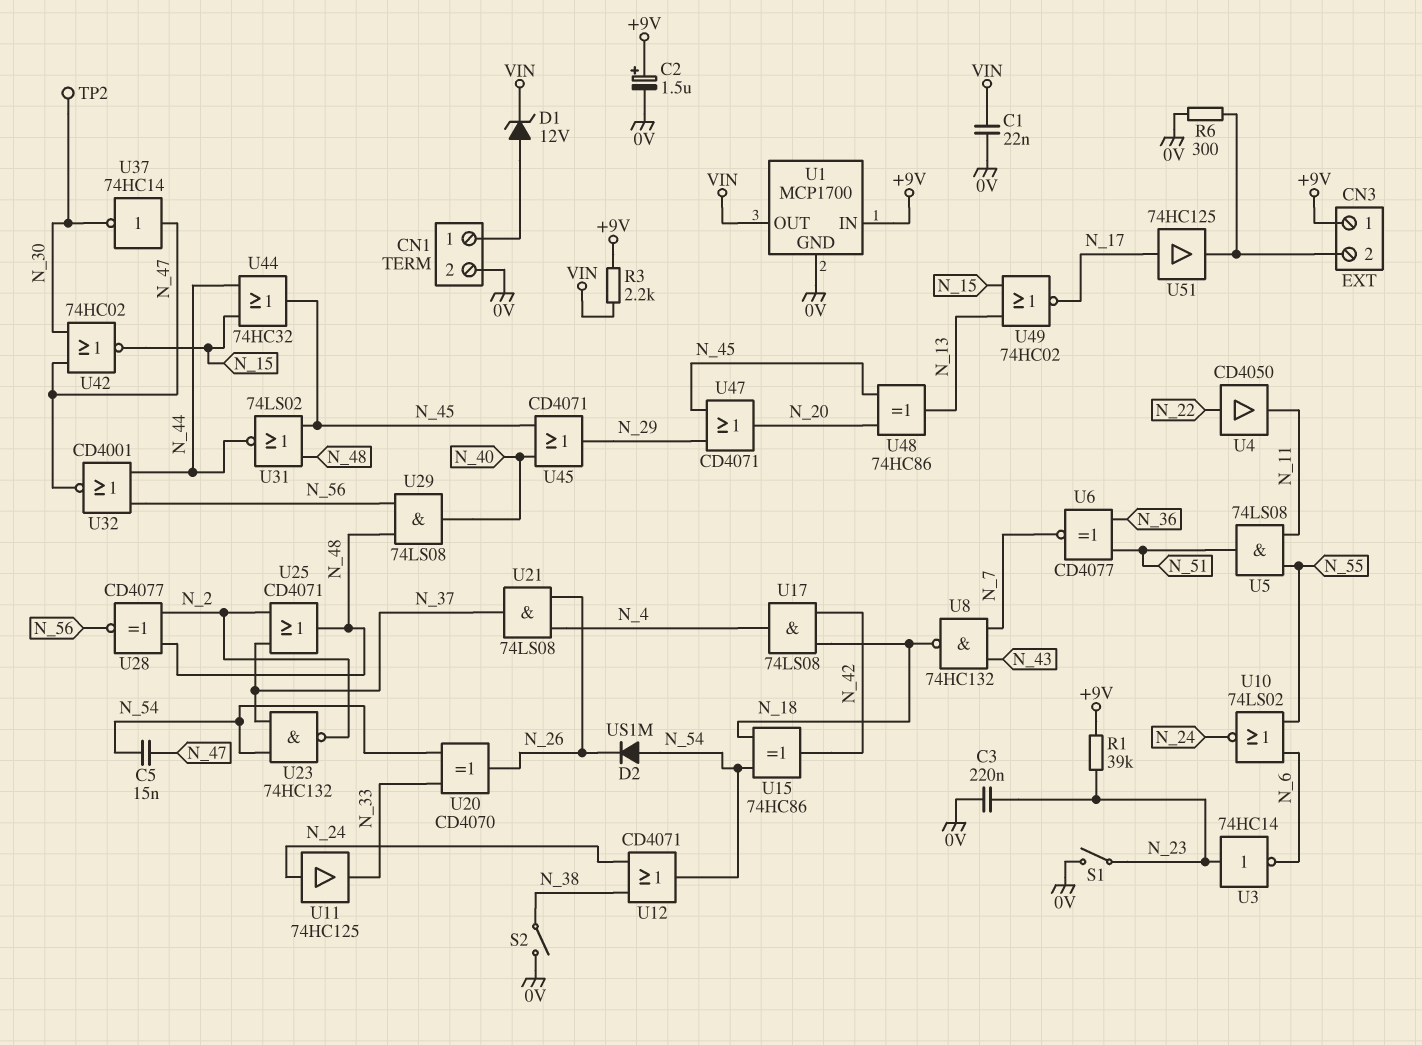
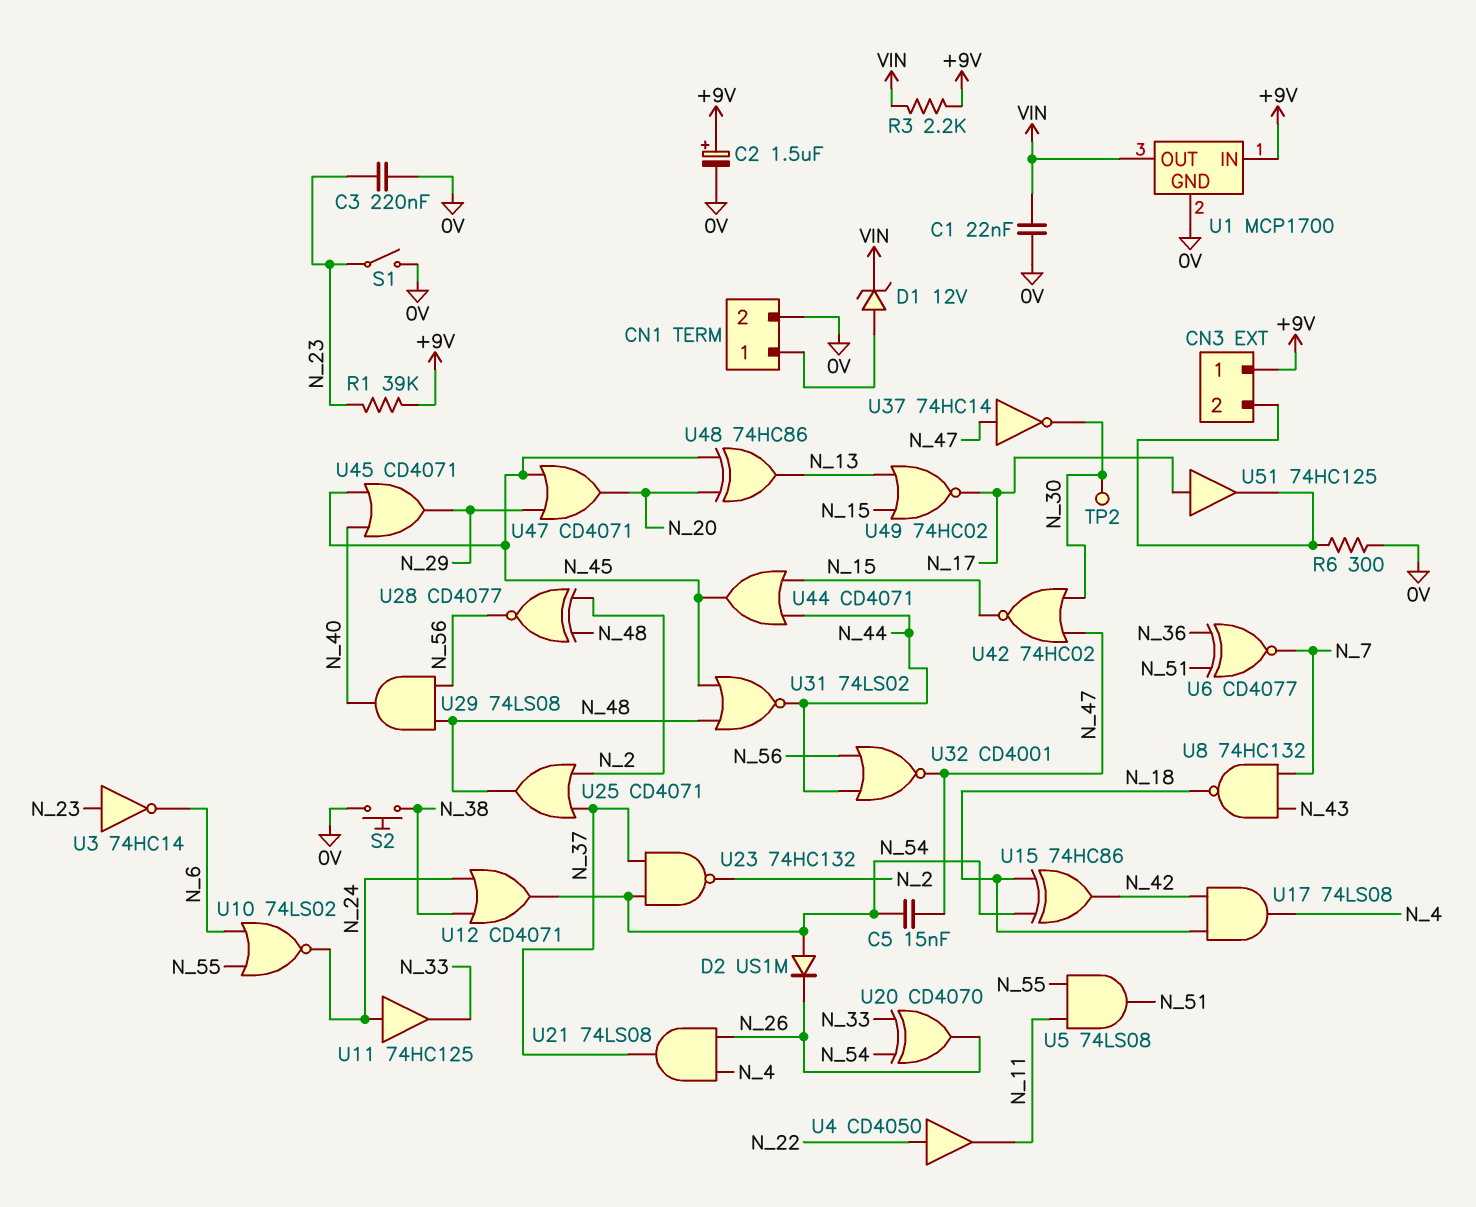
S2: switch (0V, N_38) -> button (0V, N_38)
U44: OR 74HC32 (in N_15, in N_44, out N_45) -> OR CD4071 (in N_15, in N_44, out N_45)

